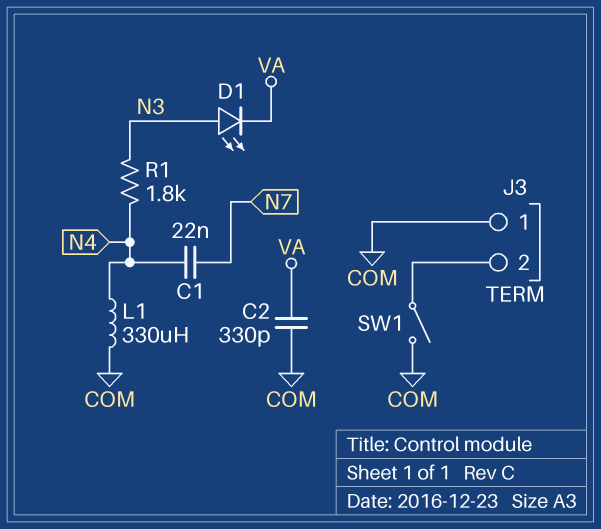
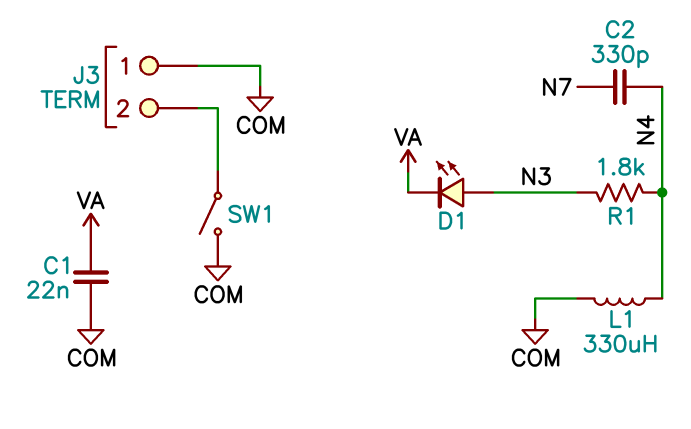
C1: 22nF (N4, N7) -> 22nF (COM, VA)
C2: 330pF (COM, VA) -> 330pF (N4, N7)

